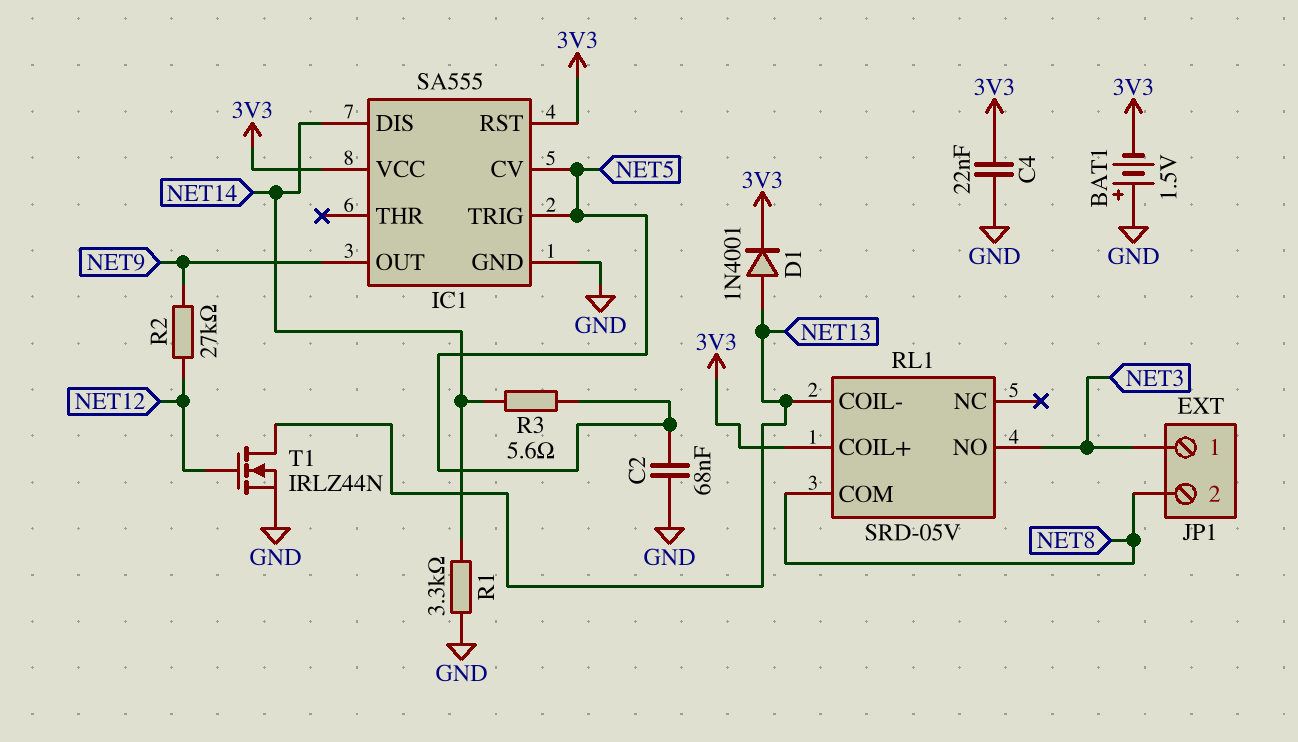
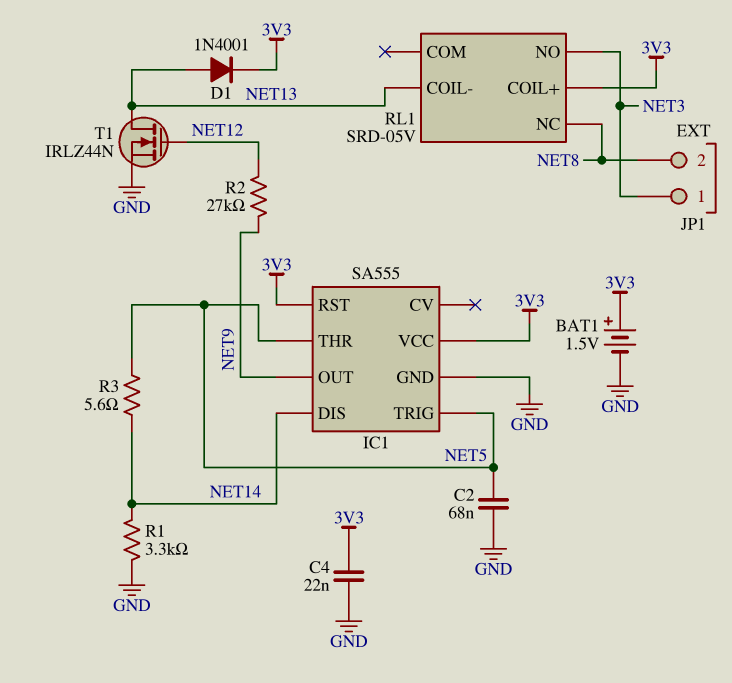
BAT1: 1.5V (plus GND, minus 3V3) -> 1.5V (plus 3V3, minus GND)
IC1 pin CV: NET5 -> none
IC1 pin THR: none -> NET5
RL1 pin COM: NET8 -> none
RL1 pin NC: none -> NET8

